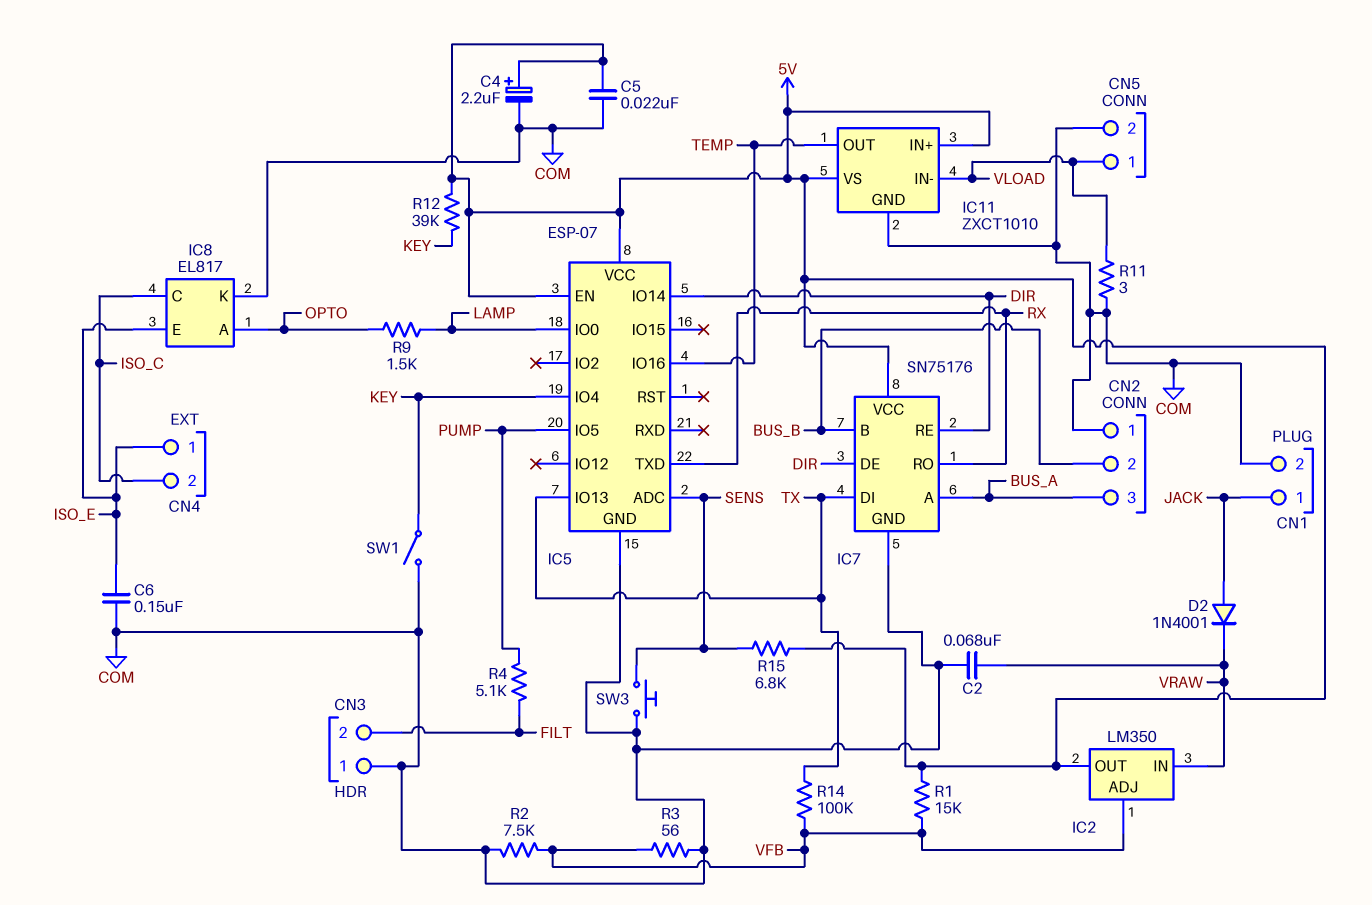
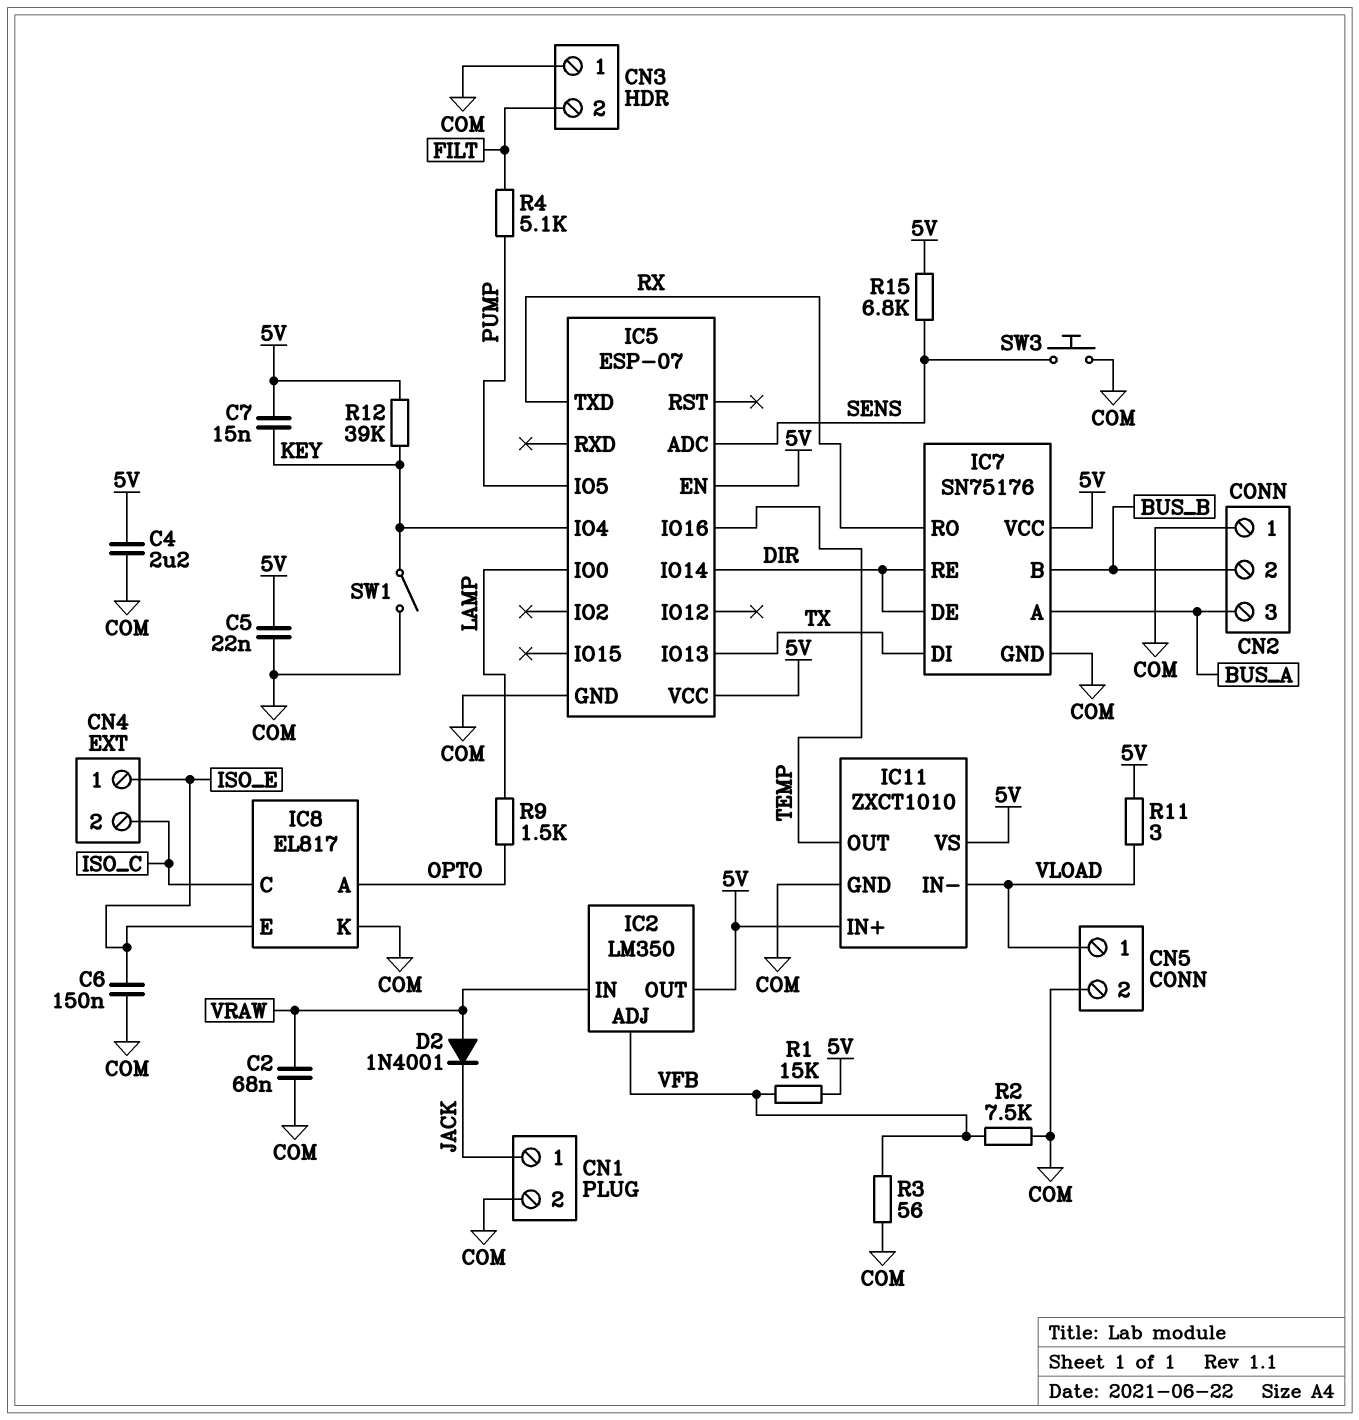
C4: 2.2uF (plus 5V, minus COM) -> 2.2uF (5V, COM)
C7: none -> 15nF (5V, KEY)
D2: diode 1N4001 (A JACK, K VRAW) -> diode 1N4001 (A VRAW, K JACK)
R11: 3 (COM, VLOAD) -> 3 (5V, VLOAD)
R14: 100k (TX, VFB) -> none

